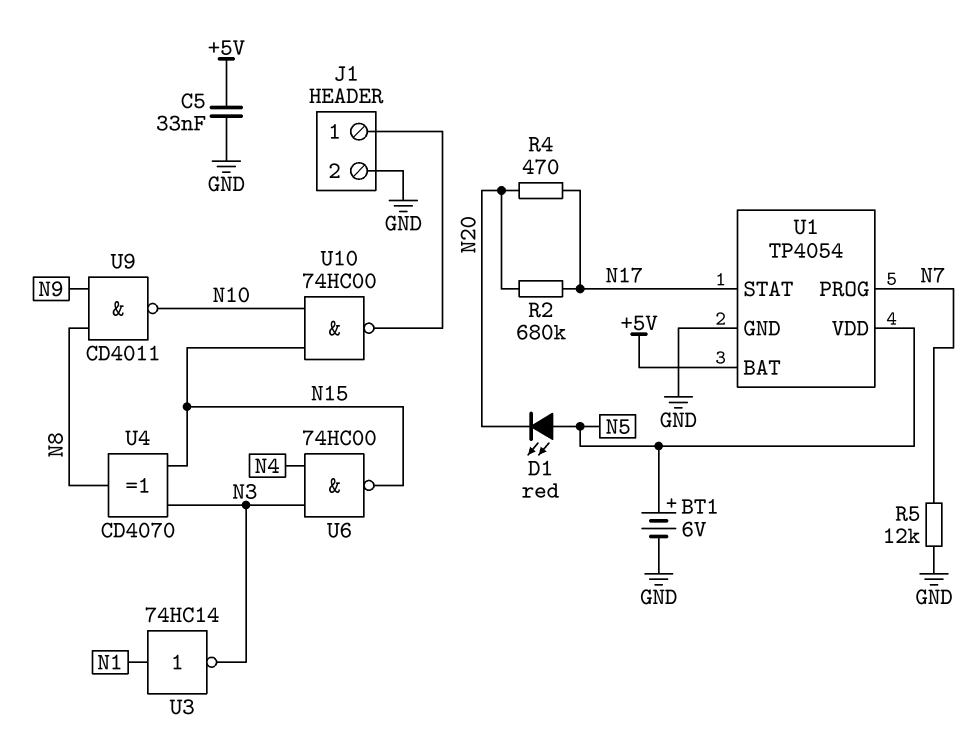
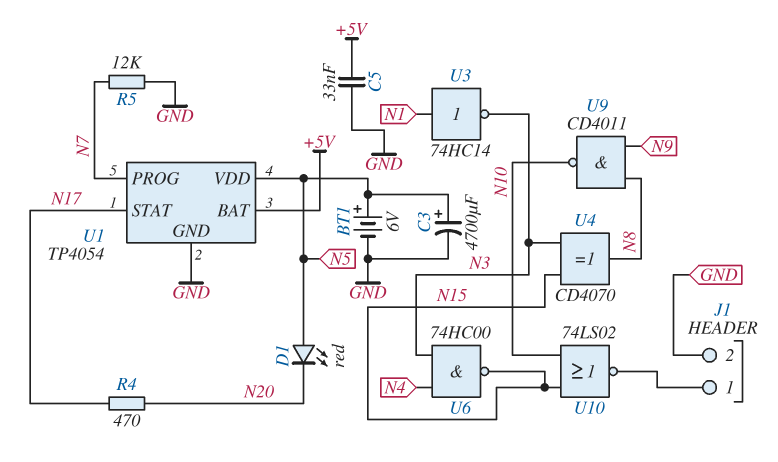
C3: none -> 4700uF (plus N5, minus GND)
R2: 680k (N17, N20) -> none
U10: NAND 74HC00 (in N10, in N15, out J1/1) -> NOR 74LS02 (in N10, in N15, out J1/1)

